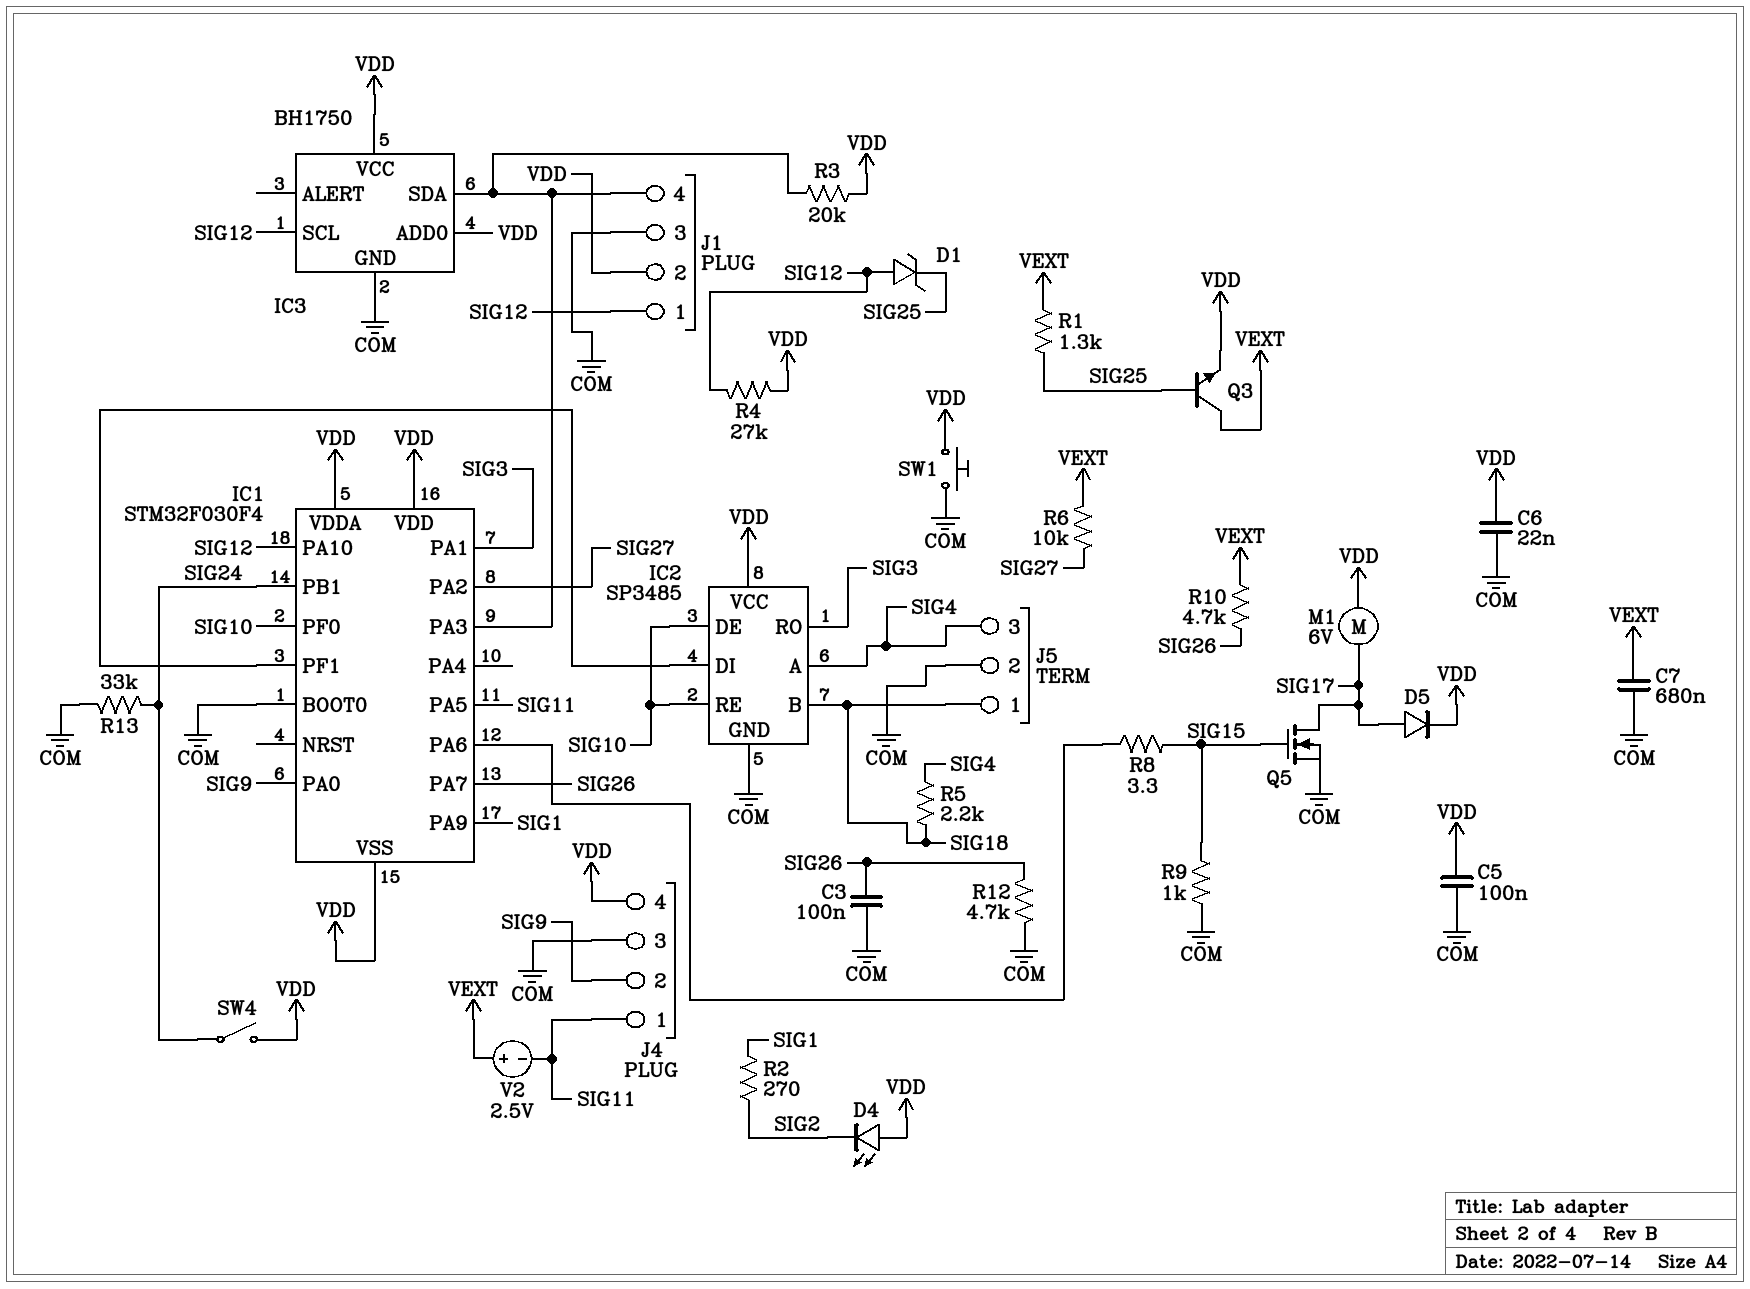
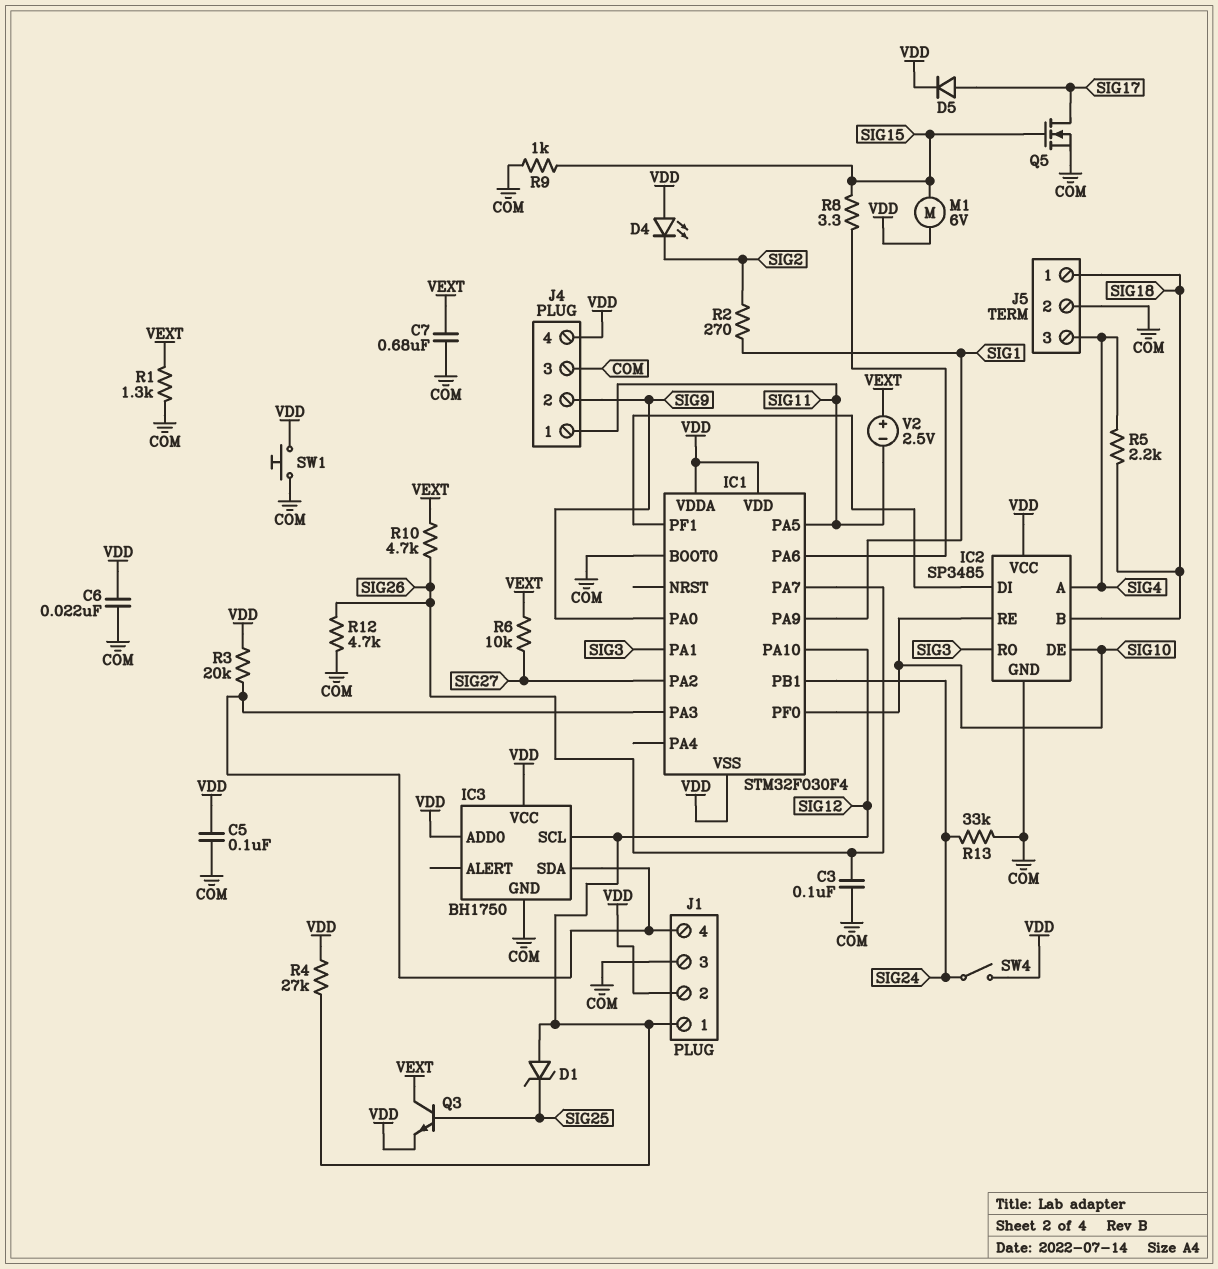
M1: motor 6V (SIG17, VDD) -> motor 6V (SIG15, VDD)
R1: 1.3k (SIG25, VEXT) -> 1.3k (COM, VEXT)

